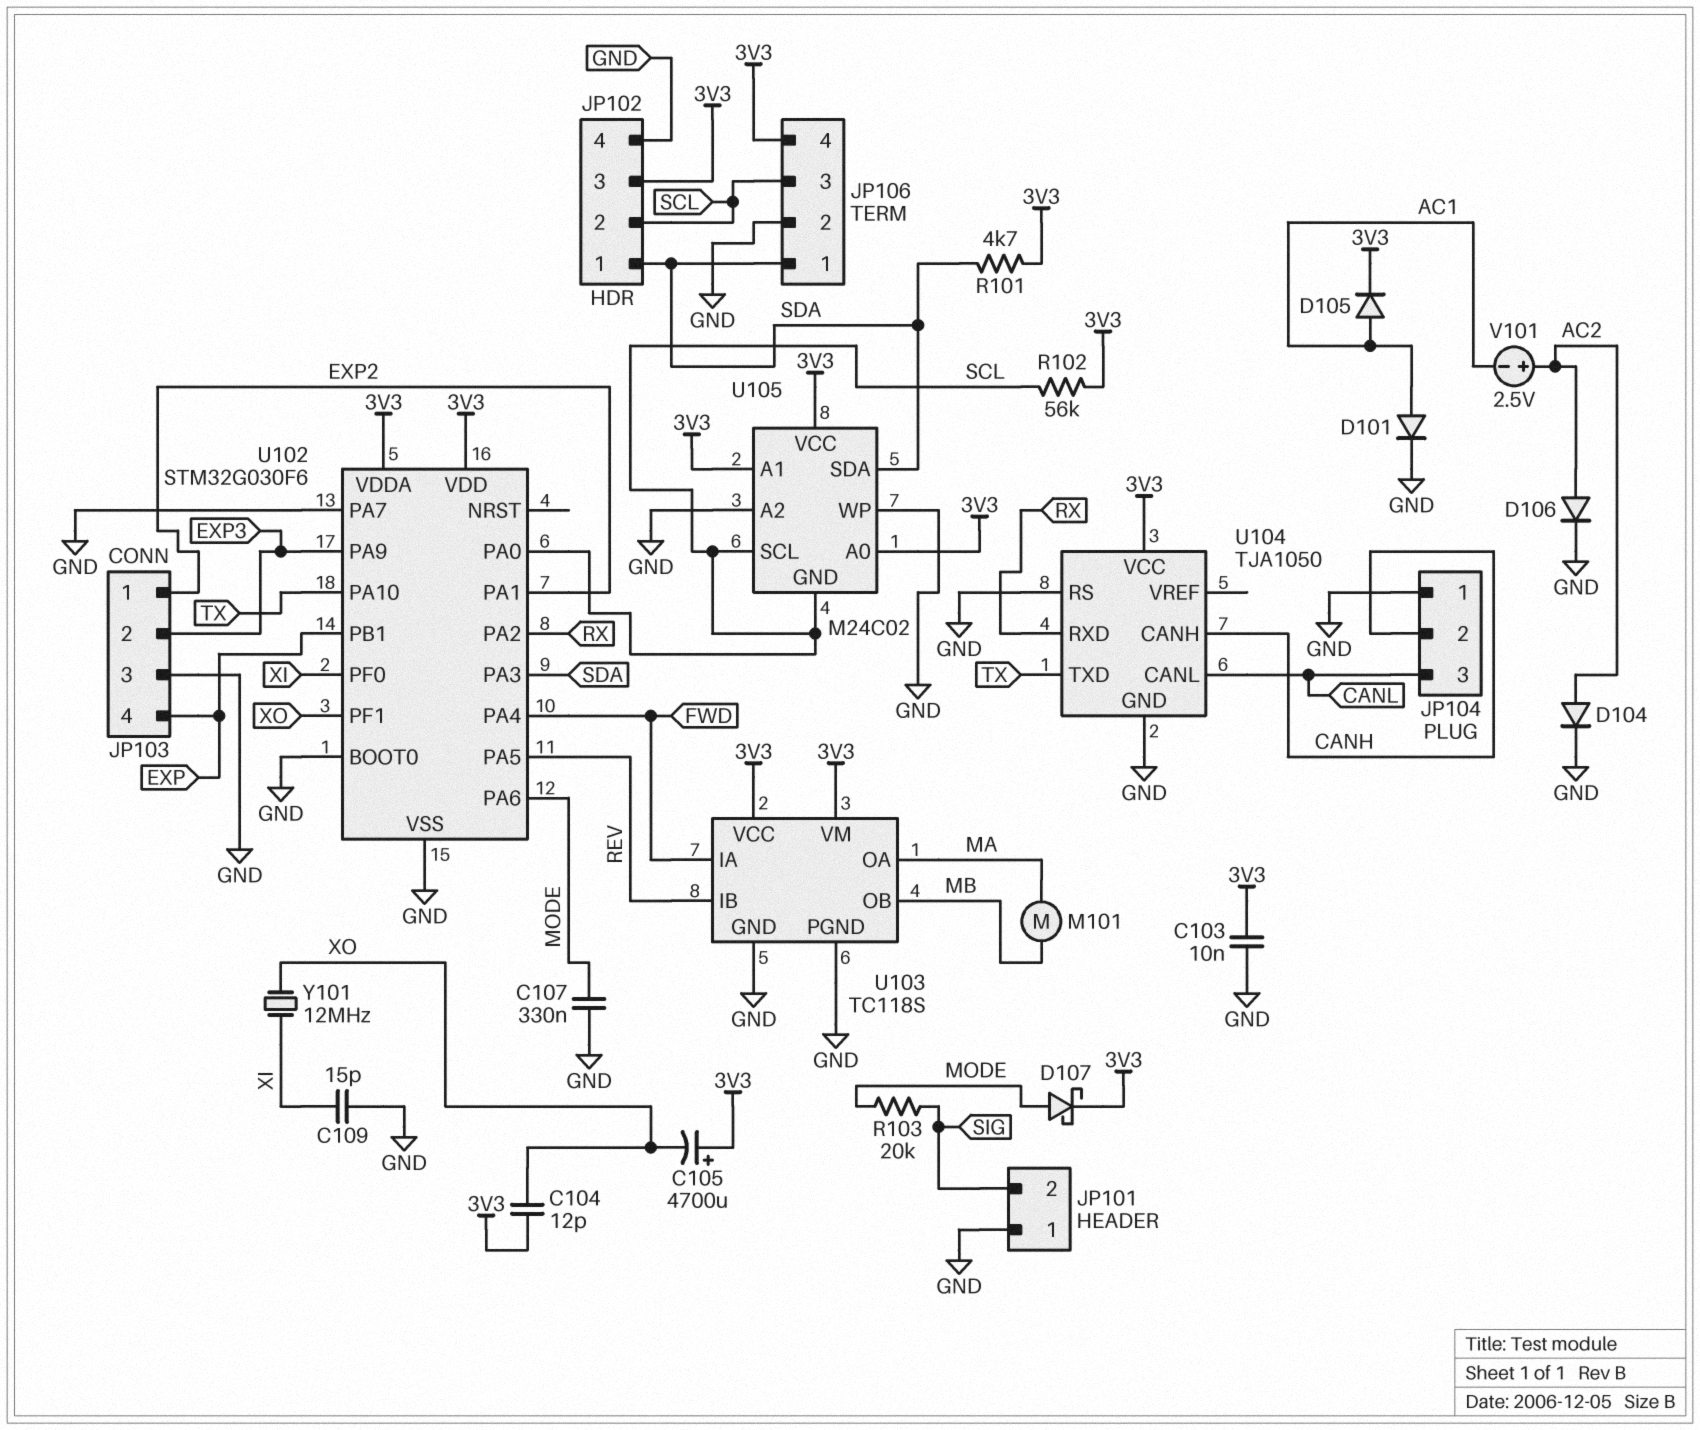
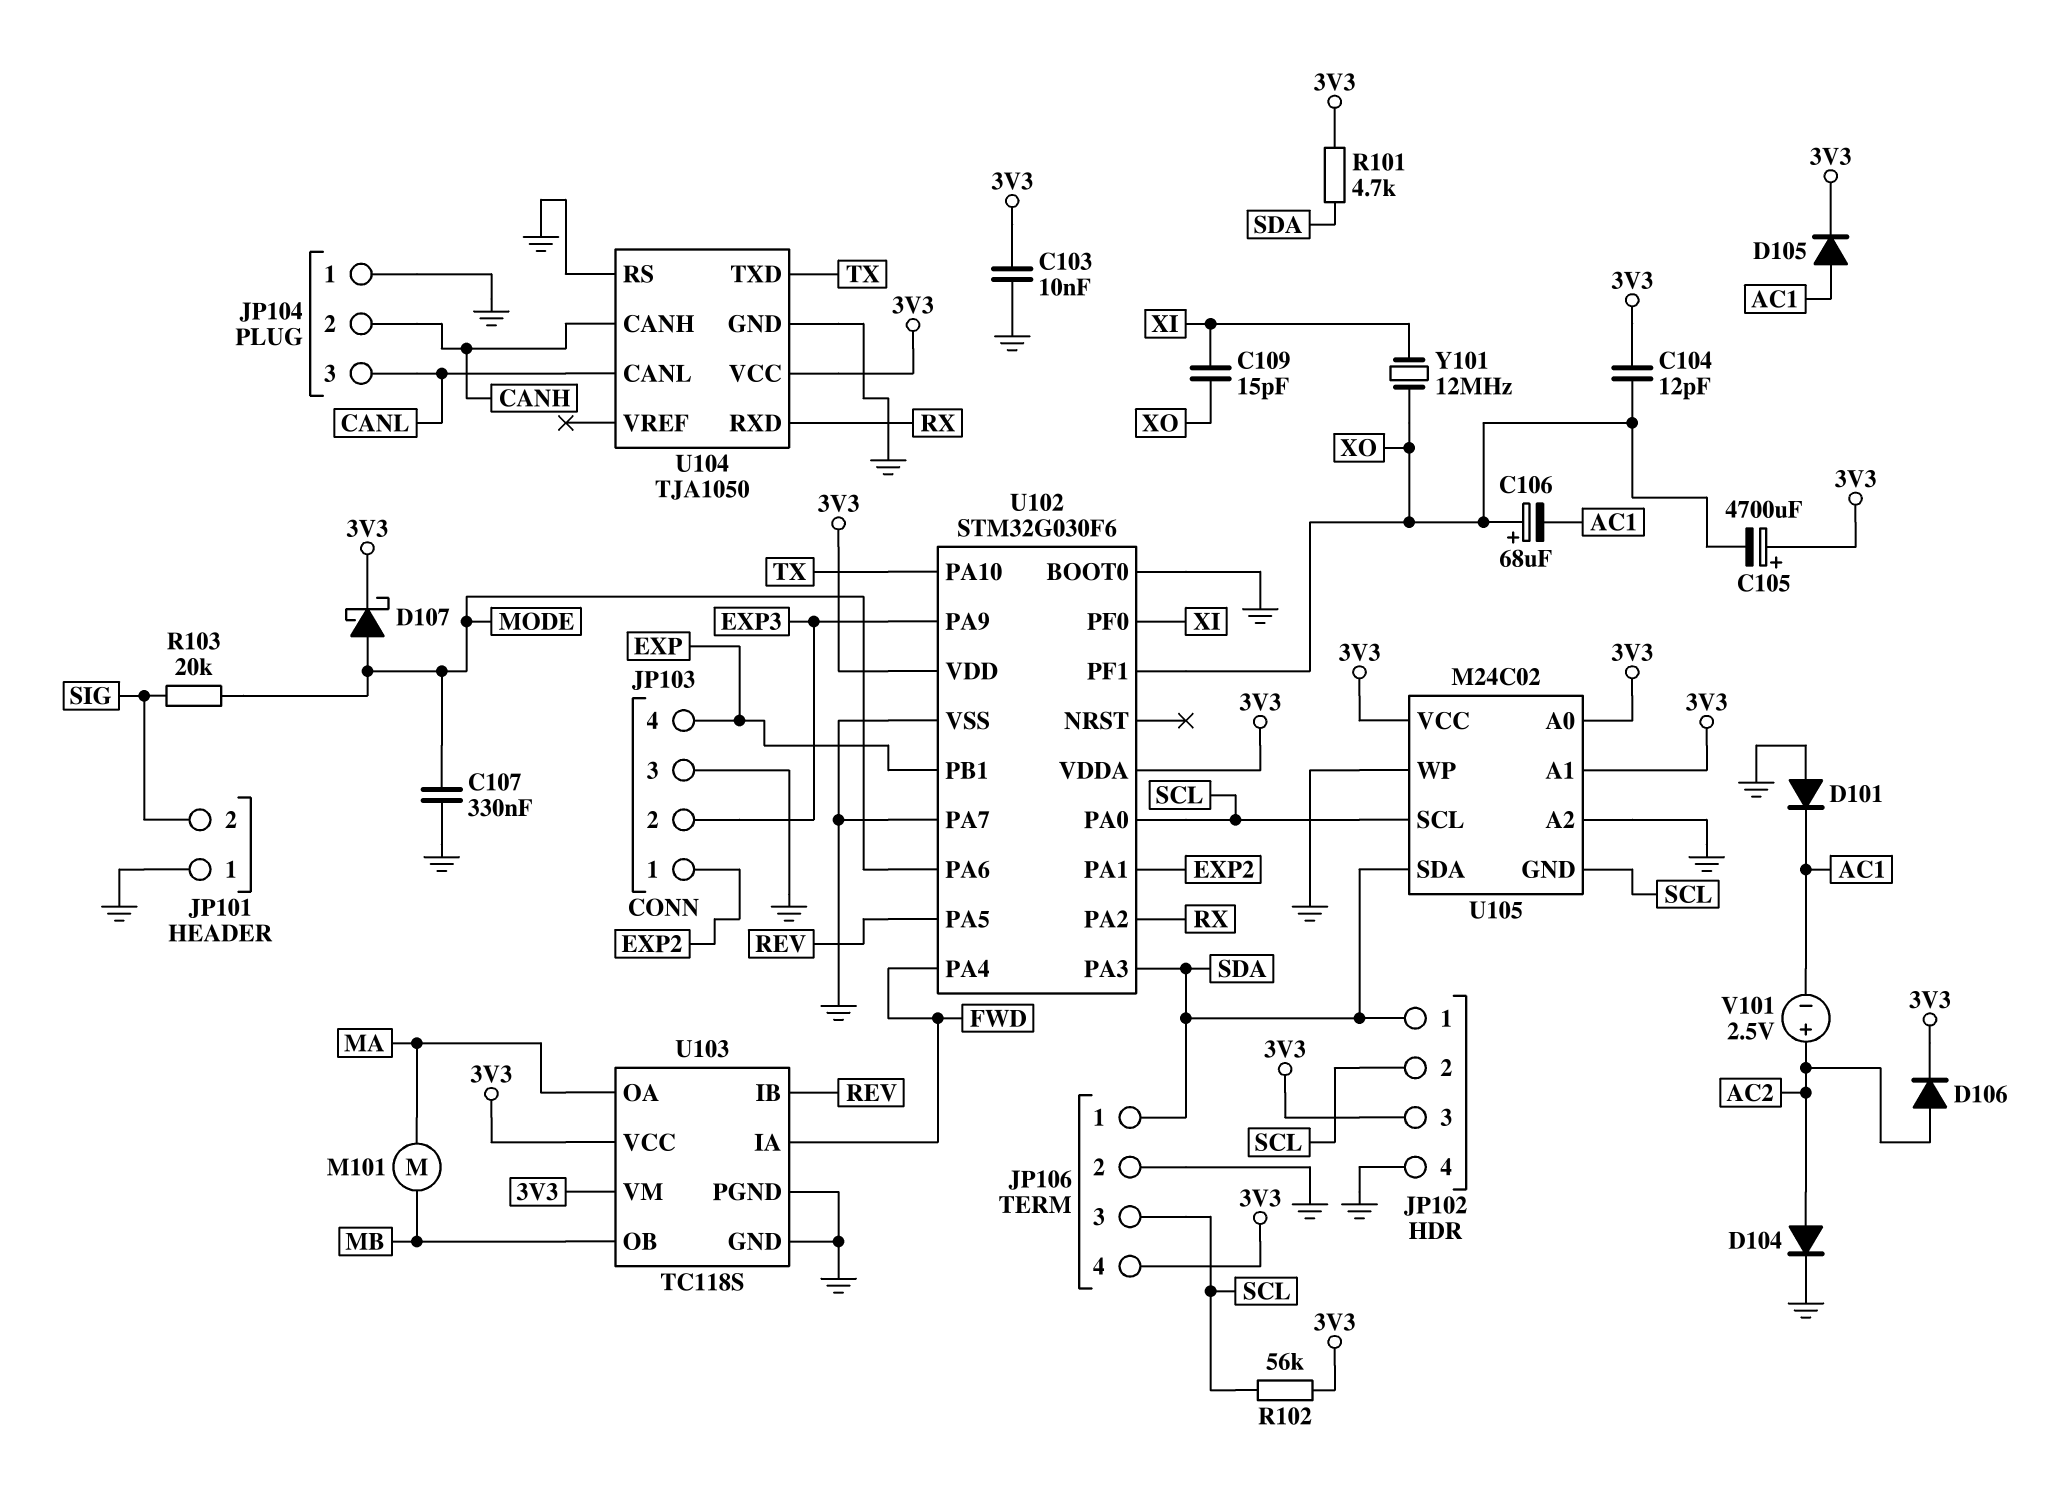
C106: none -> 68uF (plus XO, minus AC1)
C109: 15pF (GND, XI) -> 15pF (XI, XO)
D101: diode (A AC1, K GND) -> diode (A GND, K AC1)
D106: diode (A AC2, K GND) -> diode (A AC2, K 3V3)

